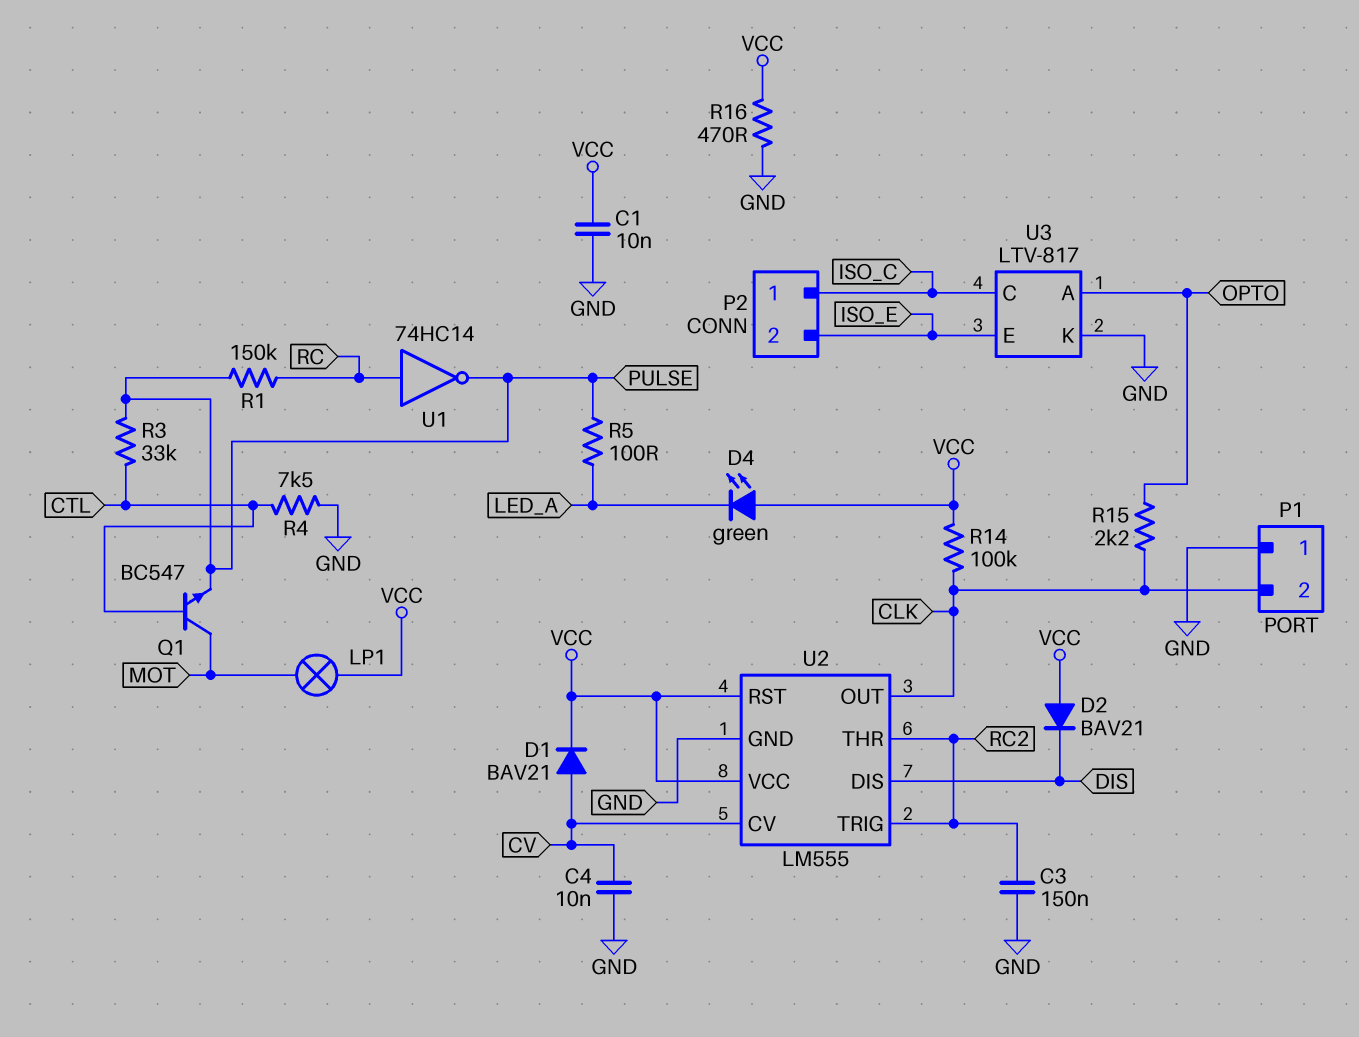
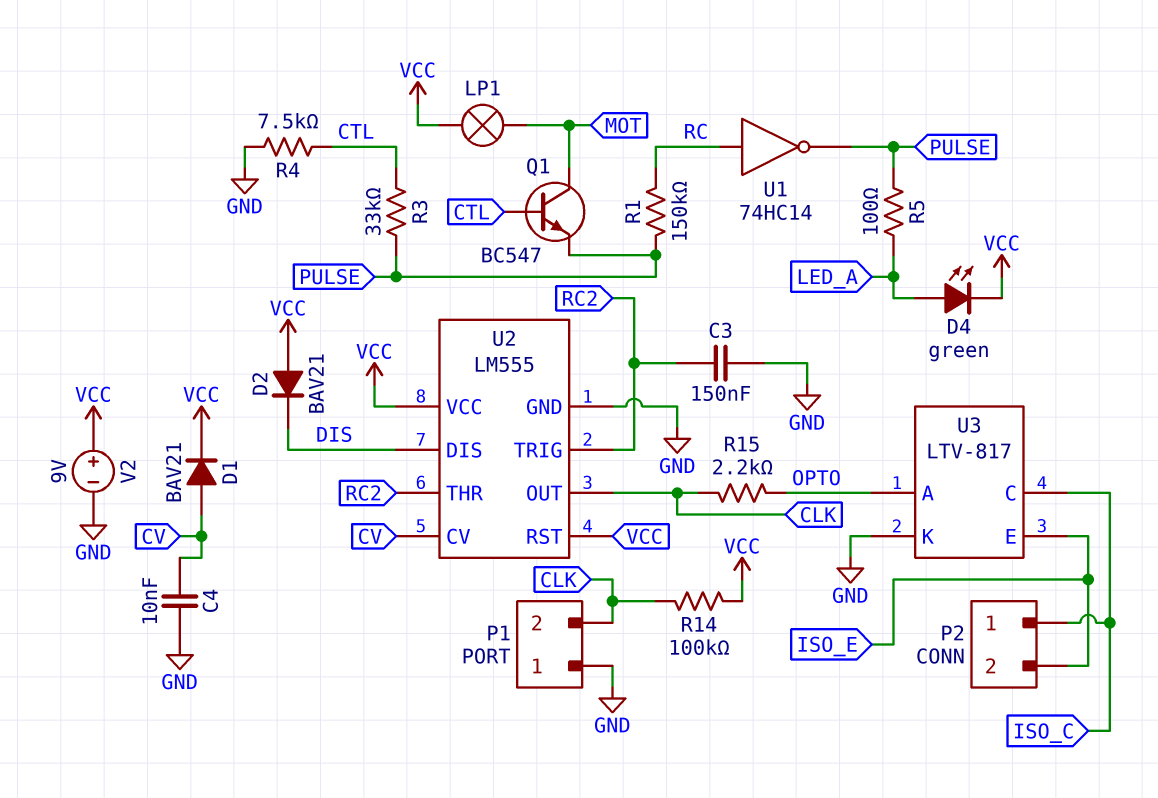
C1: 10nF (GND, VCC) -> none
D4: LED green (A VCC, K LED_A) -> LED green (A LED_A, K VCC)
R16: 470 (GND, VCC) -> none
V2: none -> 9V (plus VCC, minus GND)

